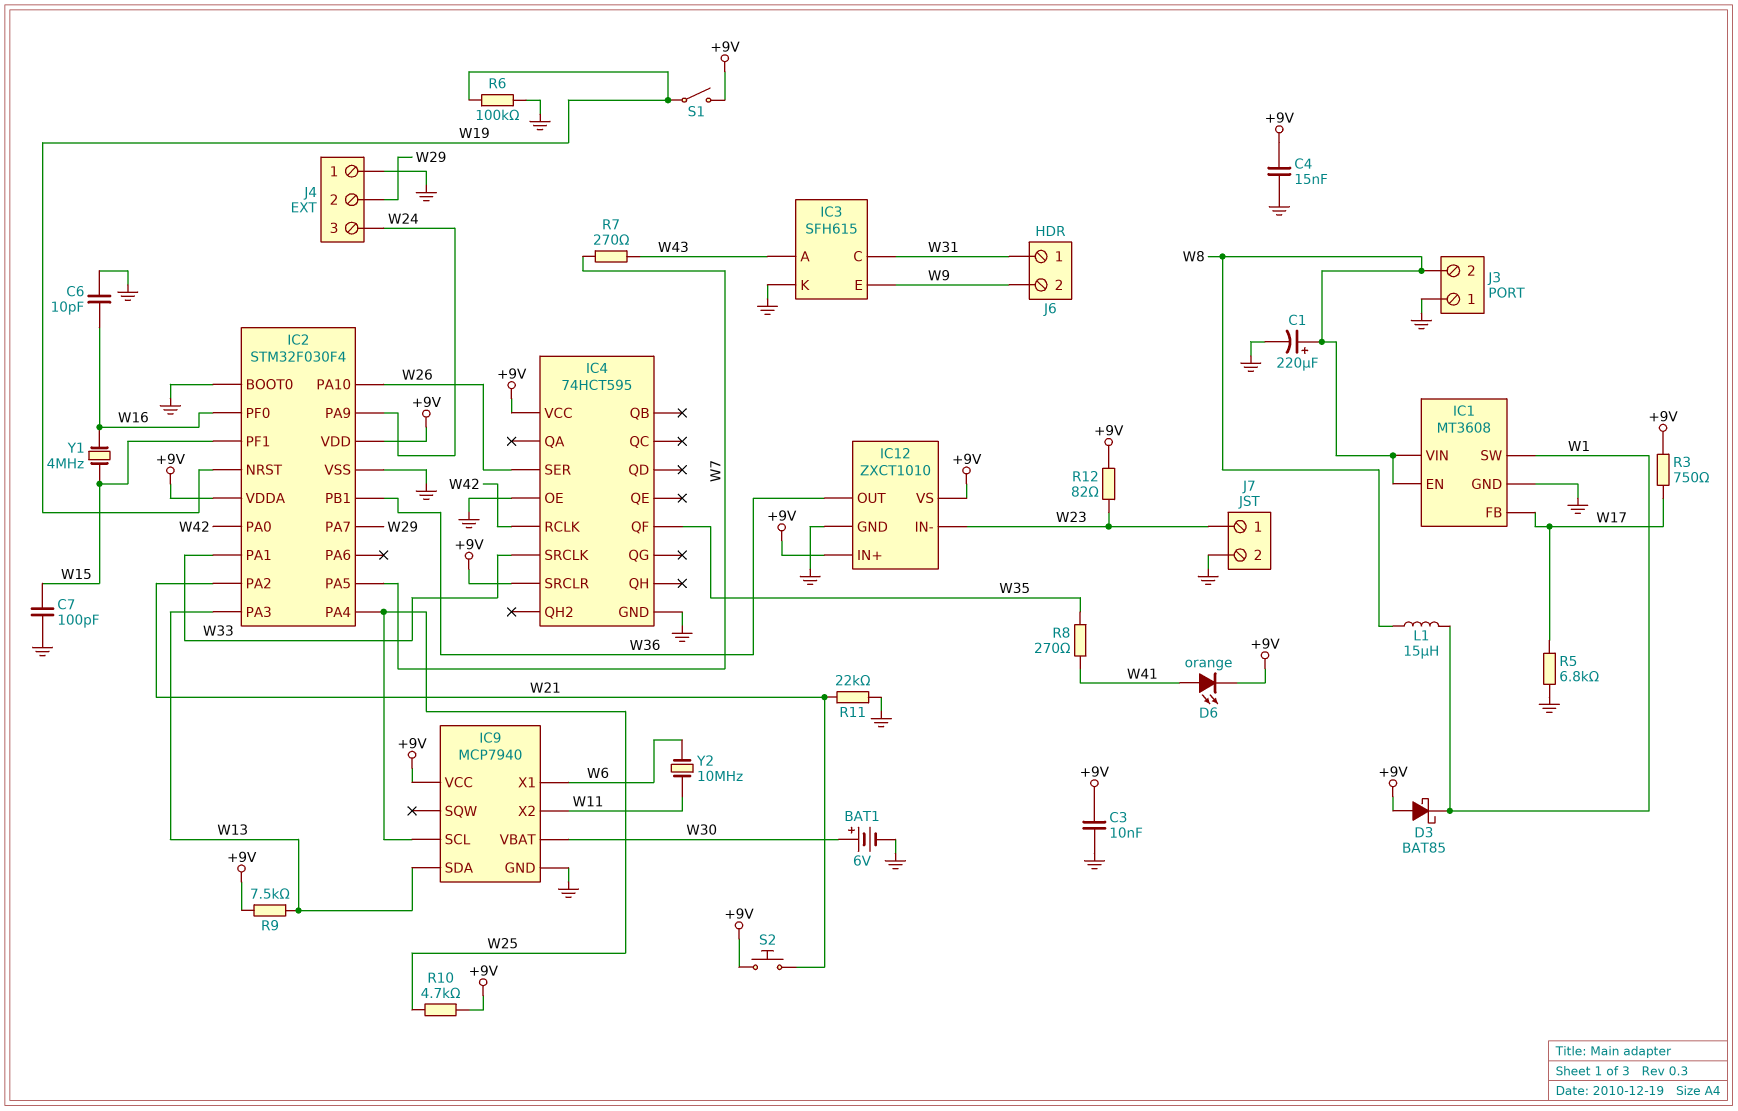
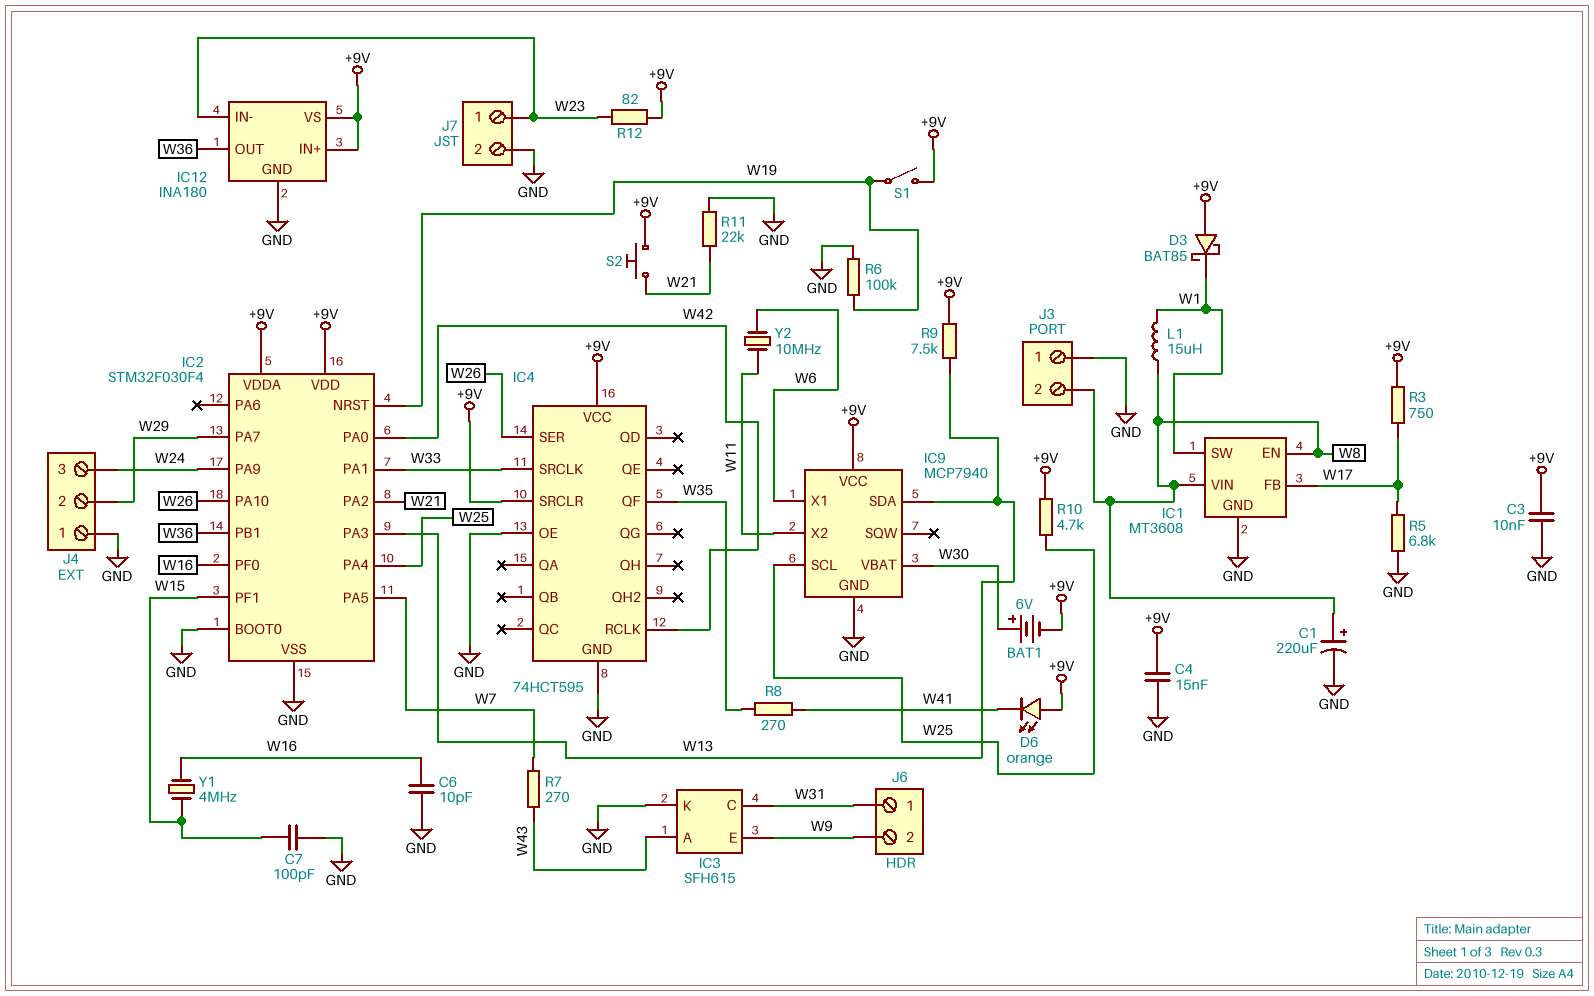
BAT1: 6V (plus W30, minus GND) -> 6V (plus W30, minus +9V)
D6: LED orange (A W41, K +9V) -> LED orange (A +9V, K W41)
IC12: ZXCT1010 -> INA180

